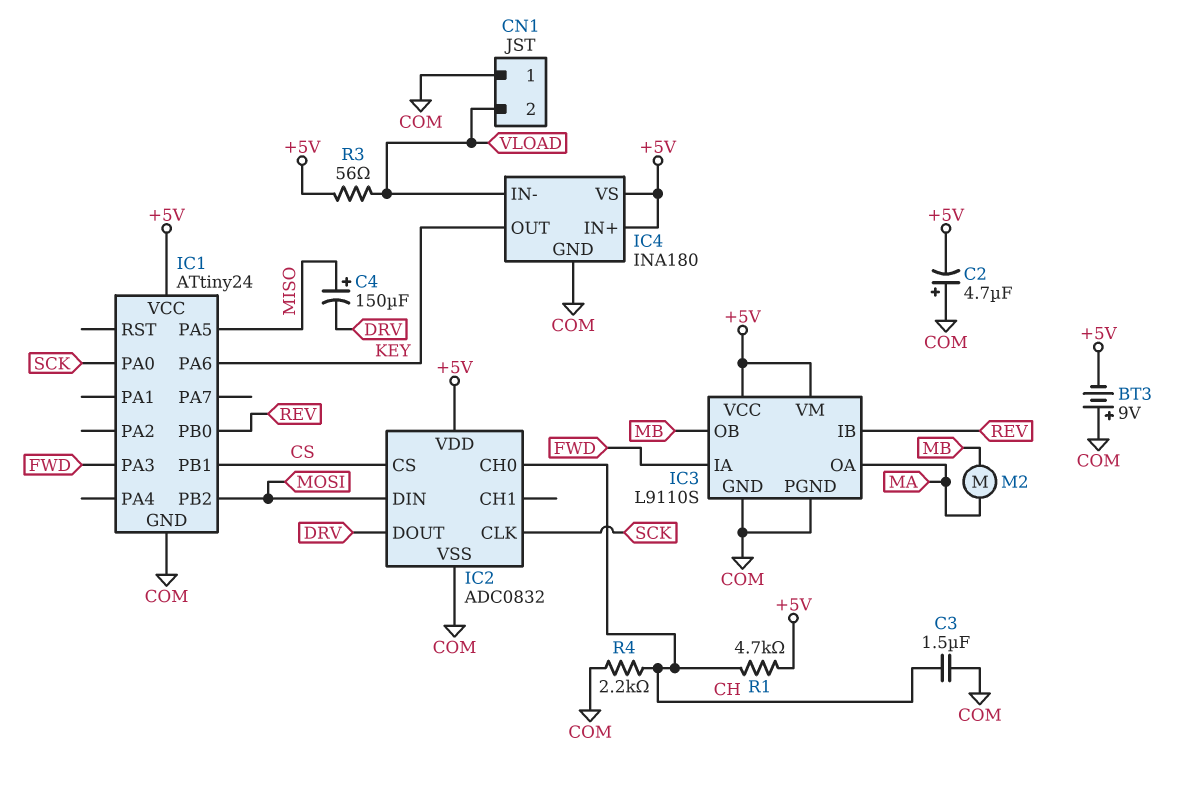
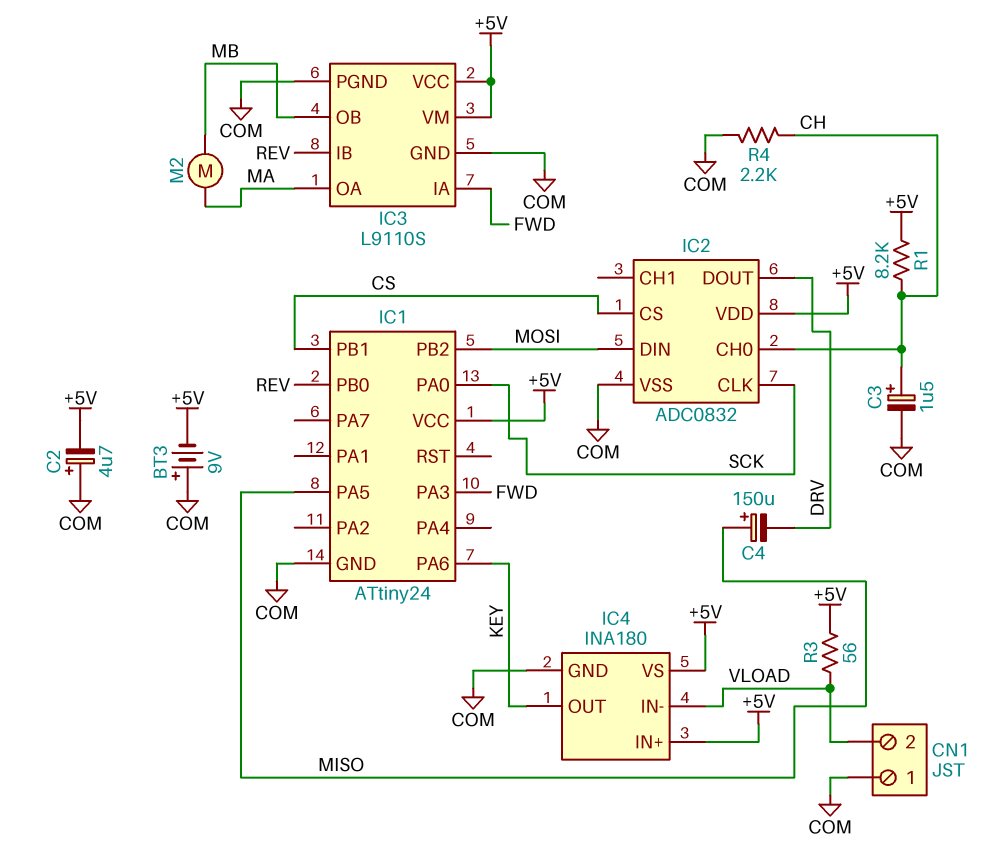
C3: 1.5uF (CH, COM) -> 1.5uF (plus CH, minus COM)
R1: 4.7k (+5V, CH) -> 8.2k (+5V, CH)

